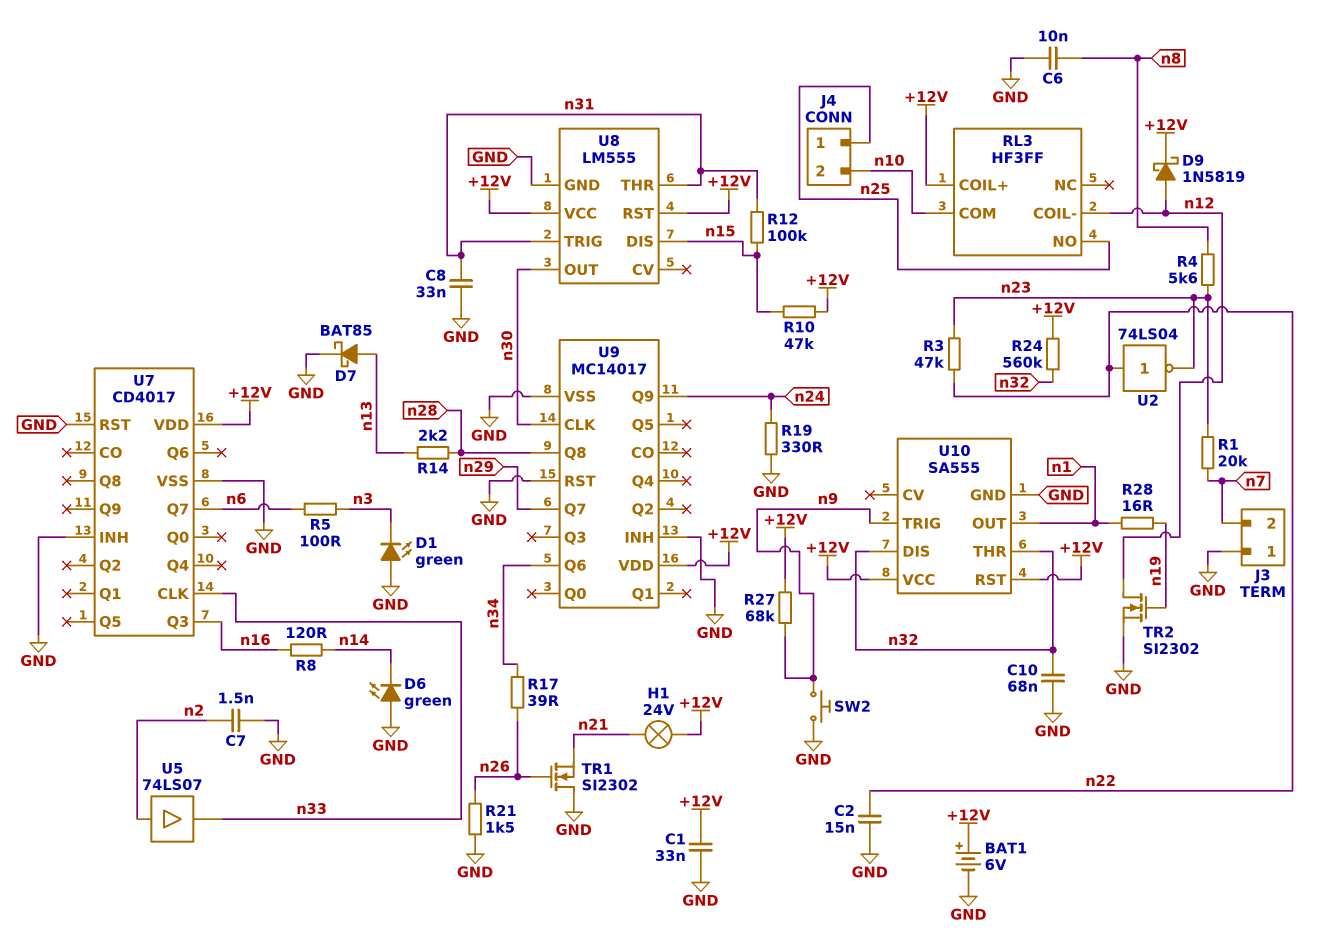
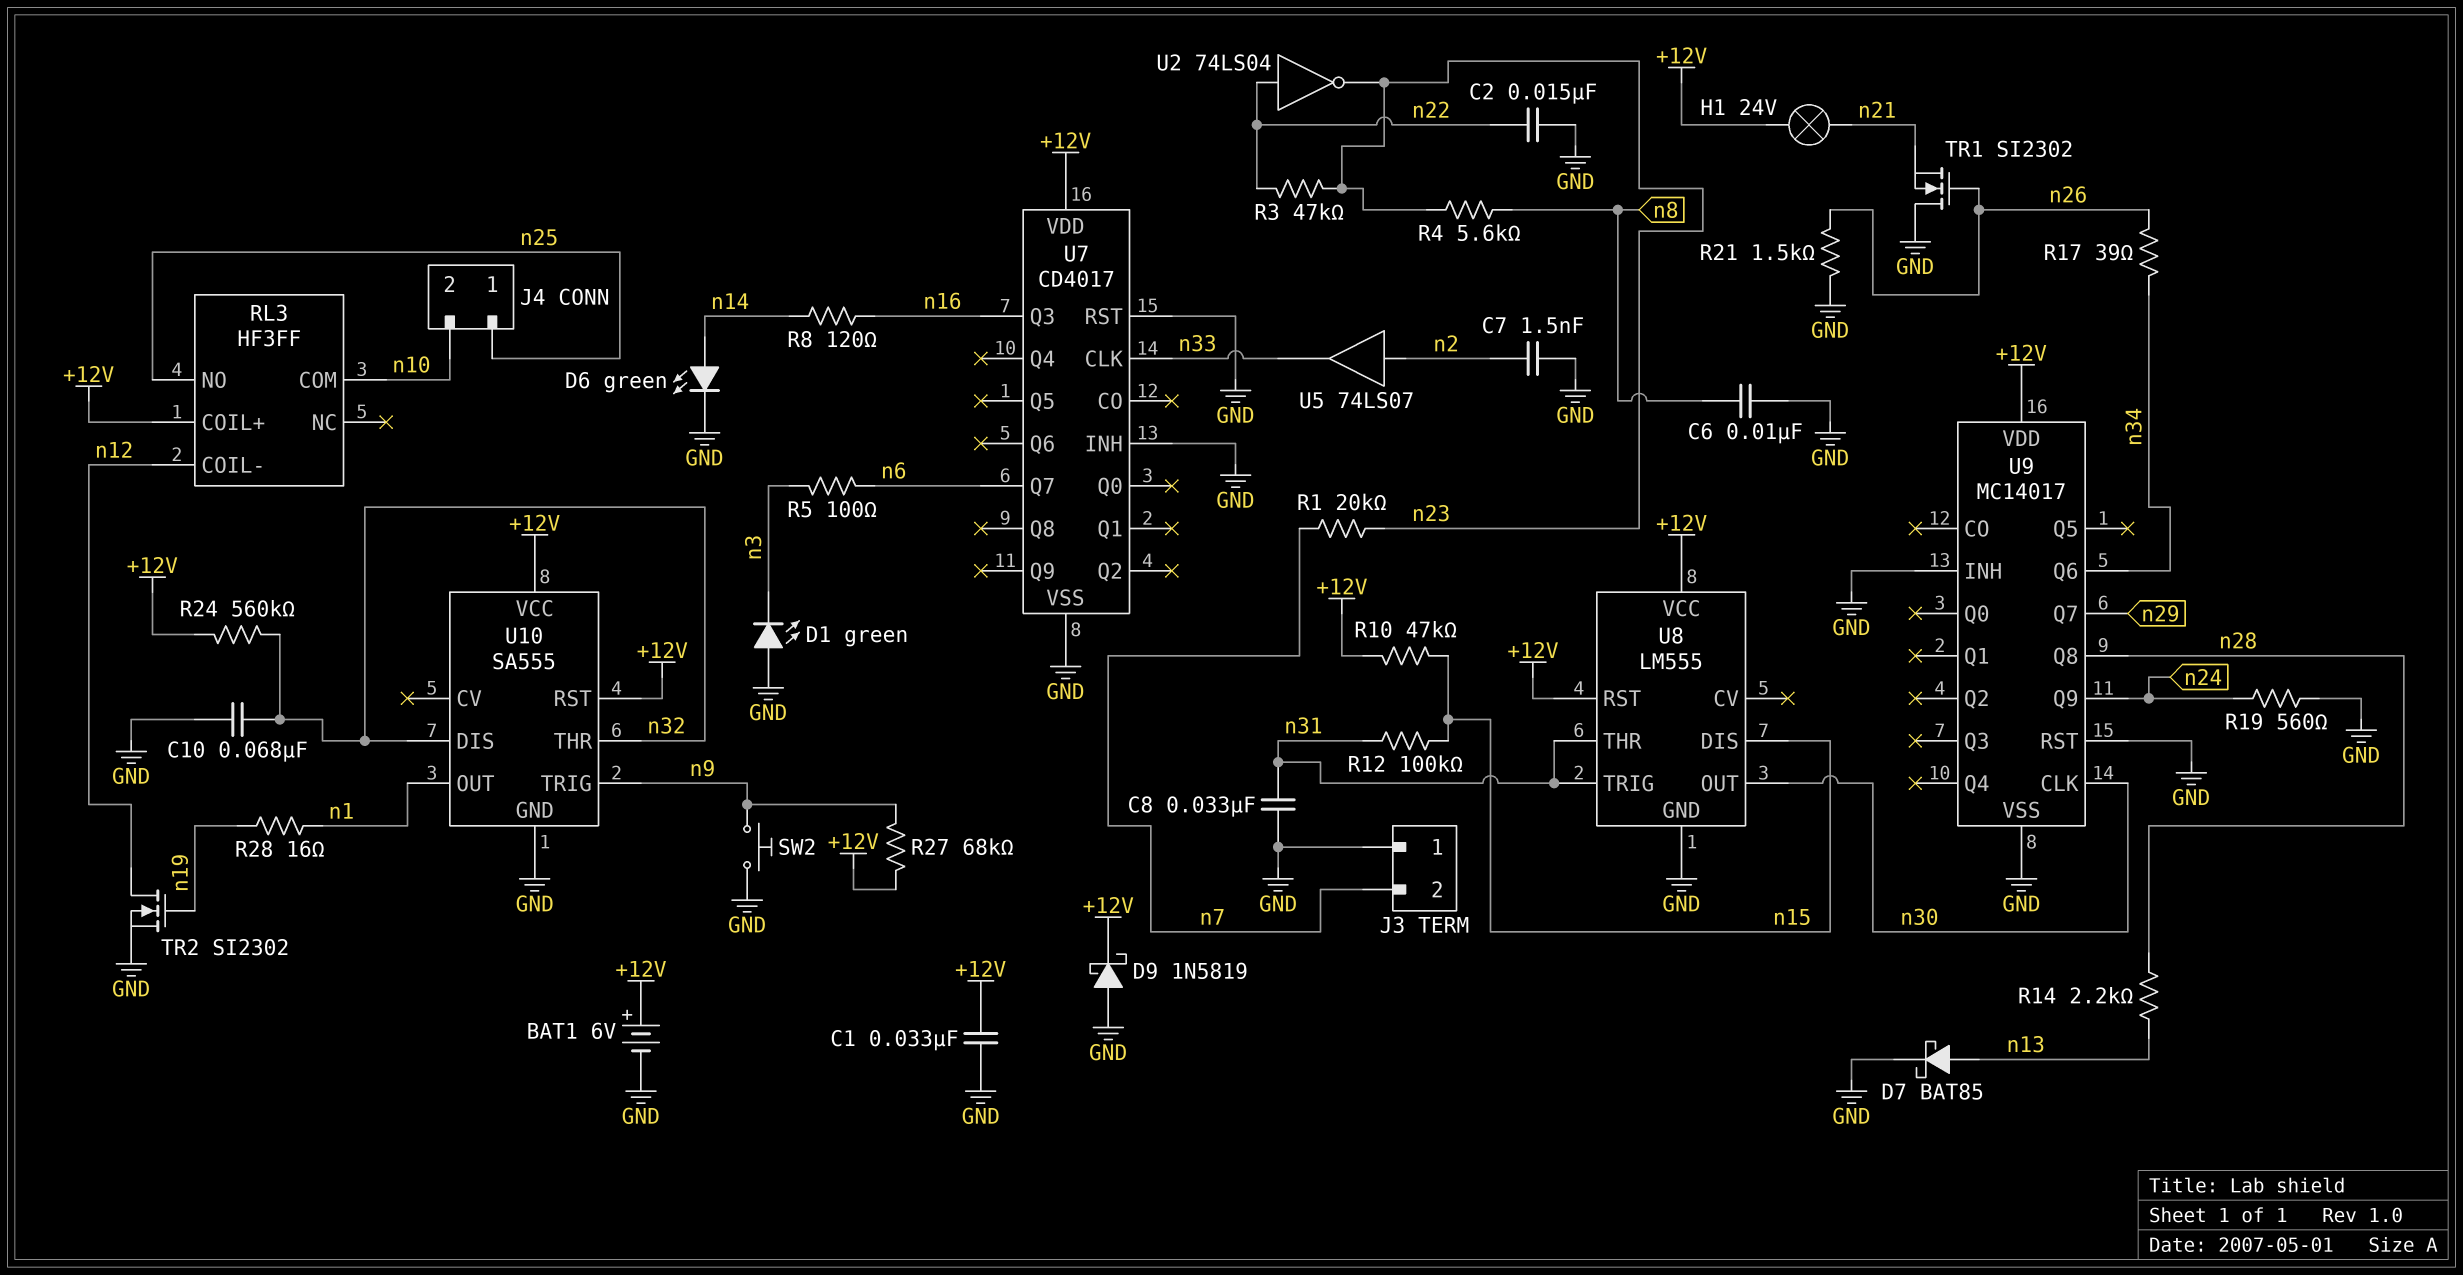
D6: LED green (A GND, K n14) -> LED green (A n14, K GND)
D9: schottky 1N5819 (A n12, K +12V) -> schottky 1N5819 (A GND, K +12V)
R19: 330 (GND, n24) -> 560 (GND, n24)

